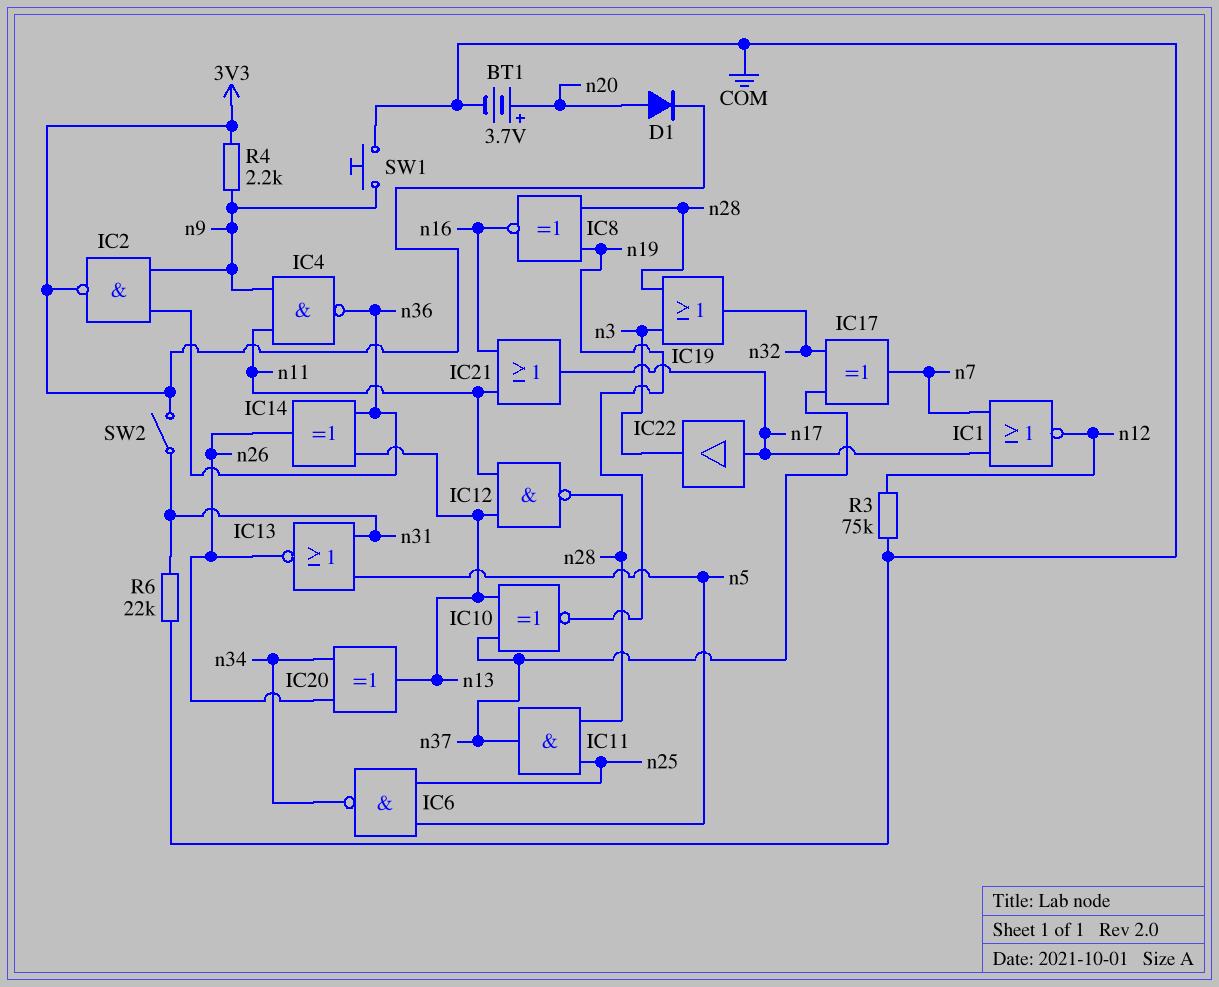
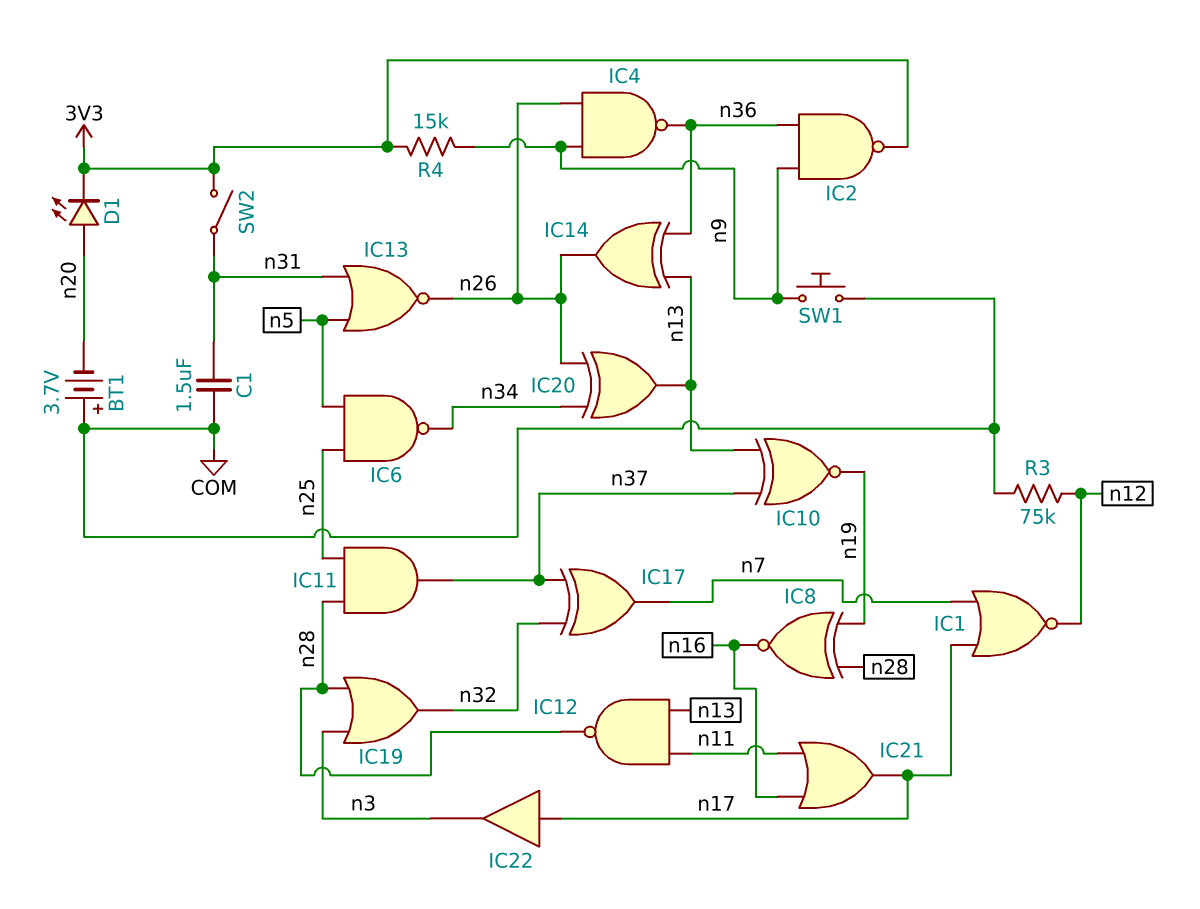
BT1: 3.7V (plus n20, minus COM) -> 3.7V (plus COM, minus n20)
C1: none -> 1.5uF (COM, n31)
D1: diode (A n20, K 3V3) -> LED (A n20, K 3V3)
IC4: NAND (in n9, in n11, out n36) -> NAND (in n9, in n26, out n36)
R4: 2.2k (3V3, n9) -> 15k (3V3, n9)
R6: 22k (COM, n31) -> none

